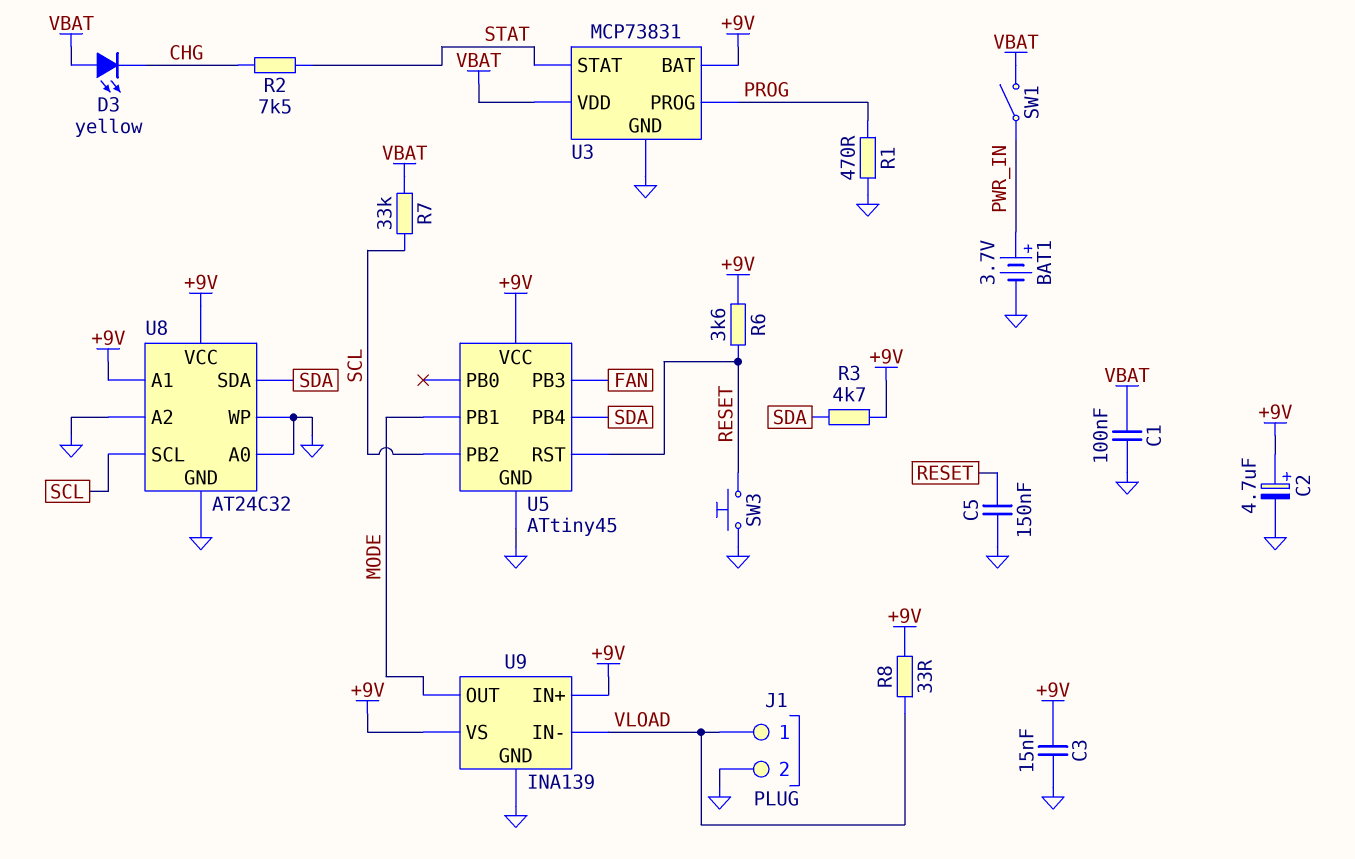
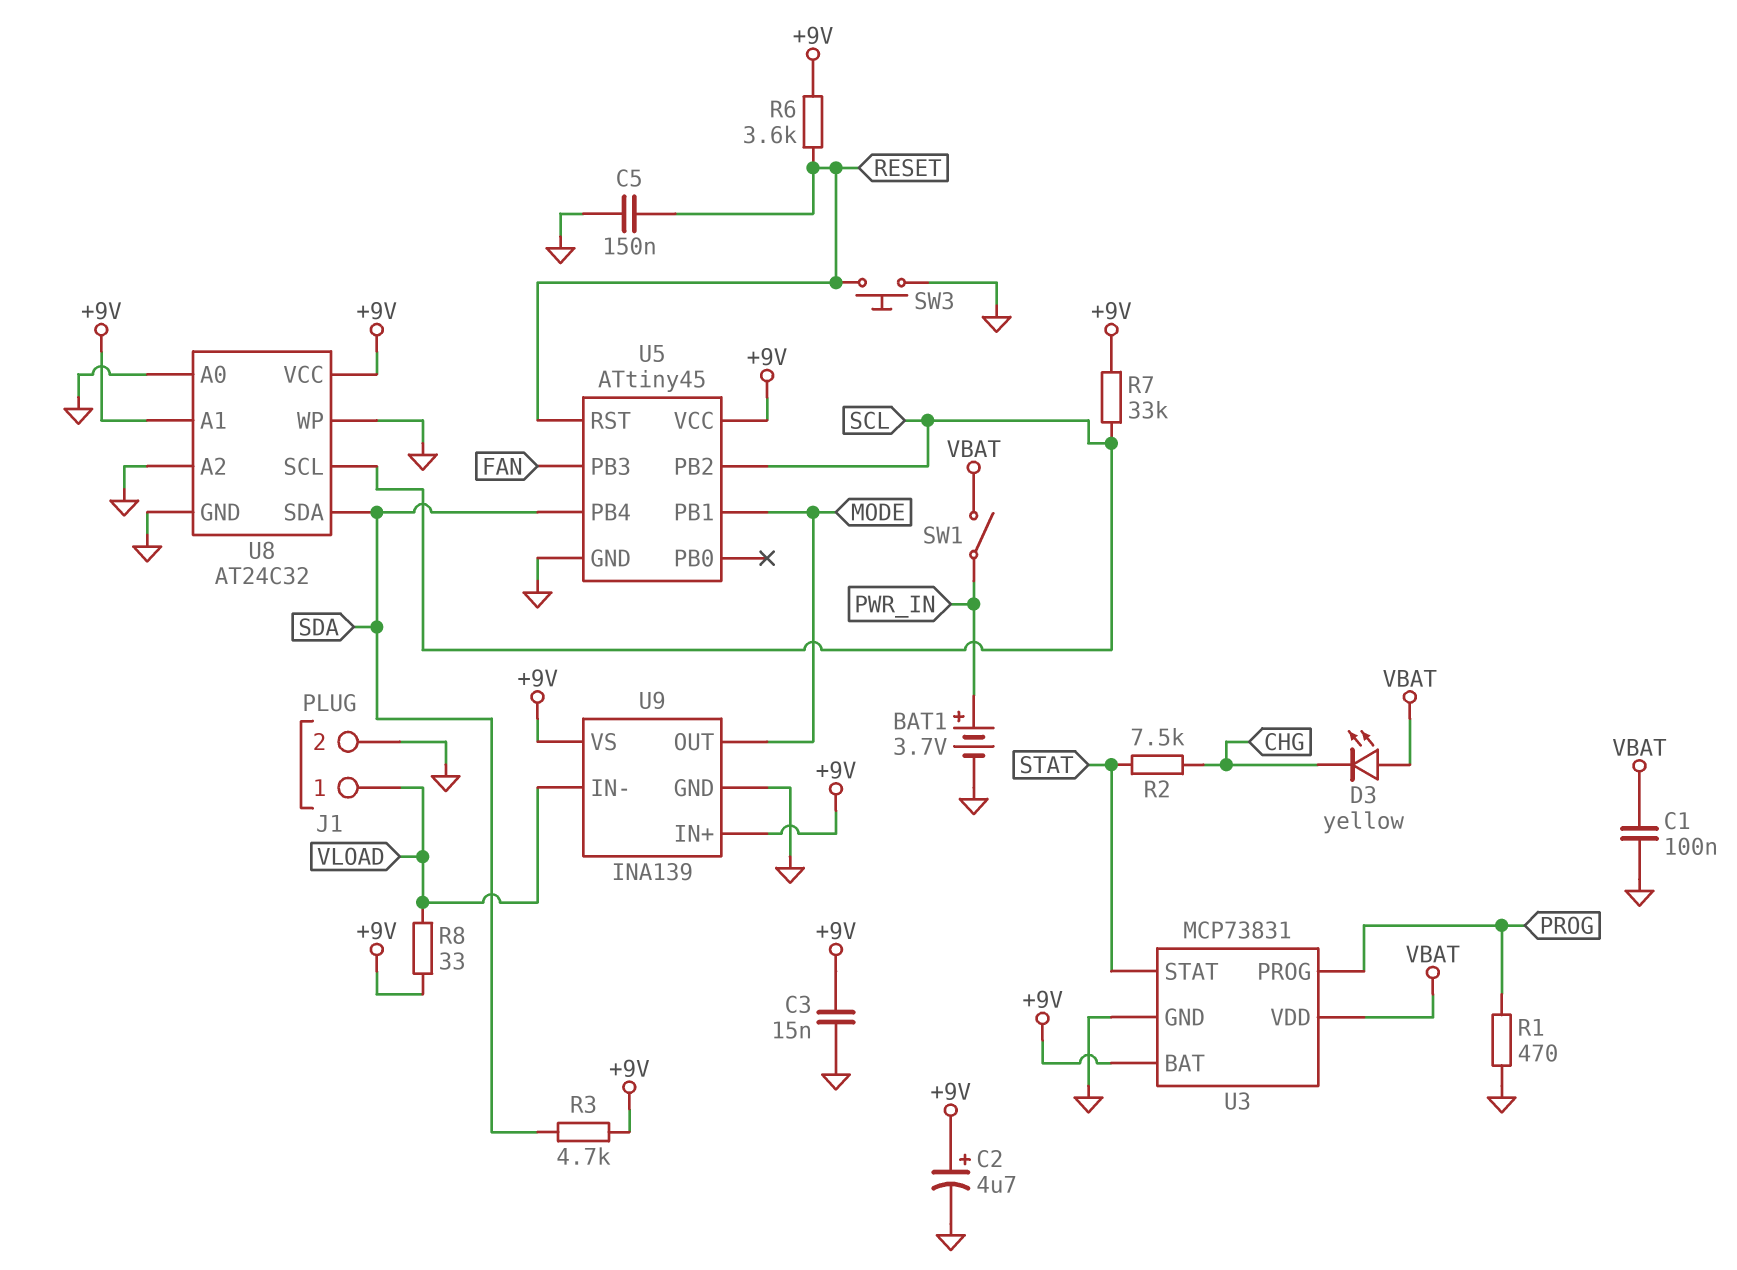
R7: 33k (SCL, VBAT) -> 33k (+9V, SCL)

